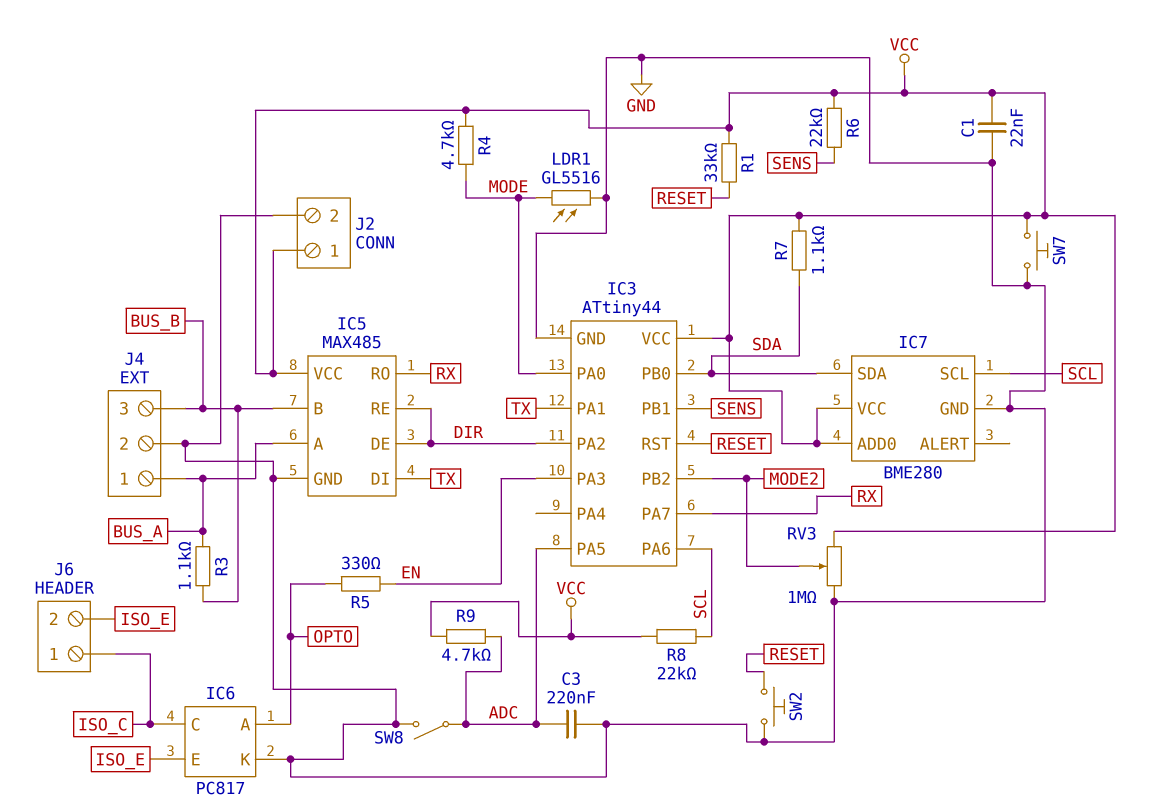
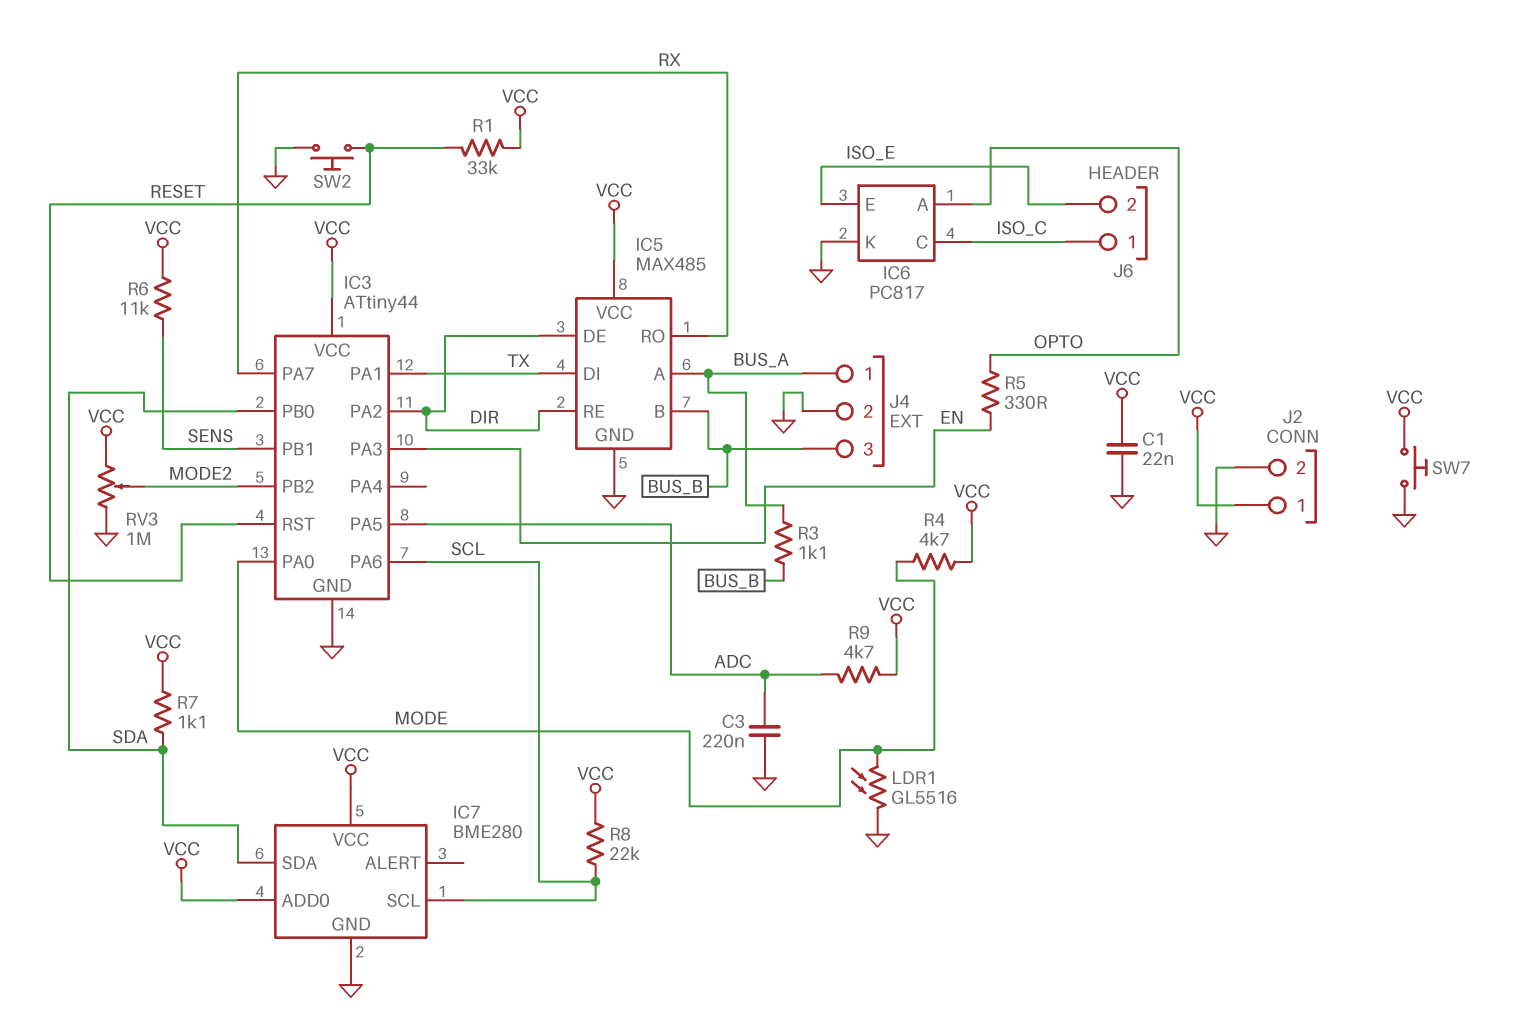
R6: 22k (SENS, VCC) -> 11k (SENS, VCC)
SW8: switch (ADC, GND) -> none

